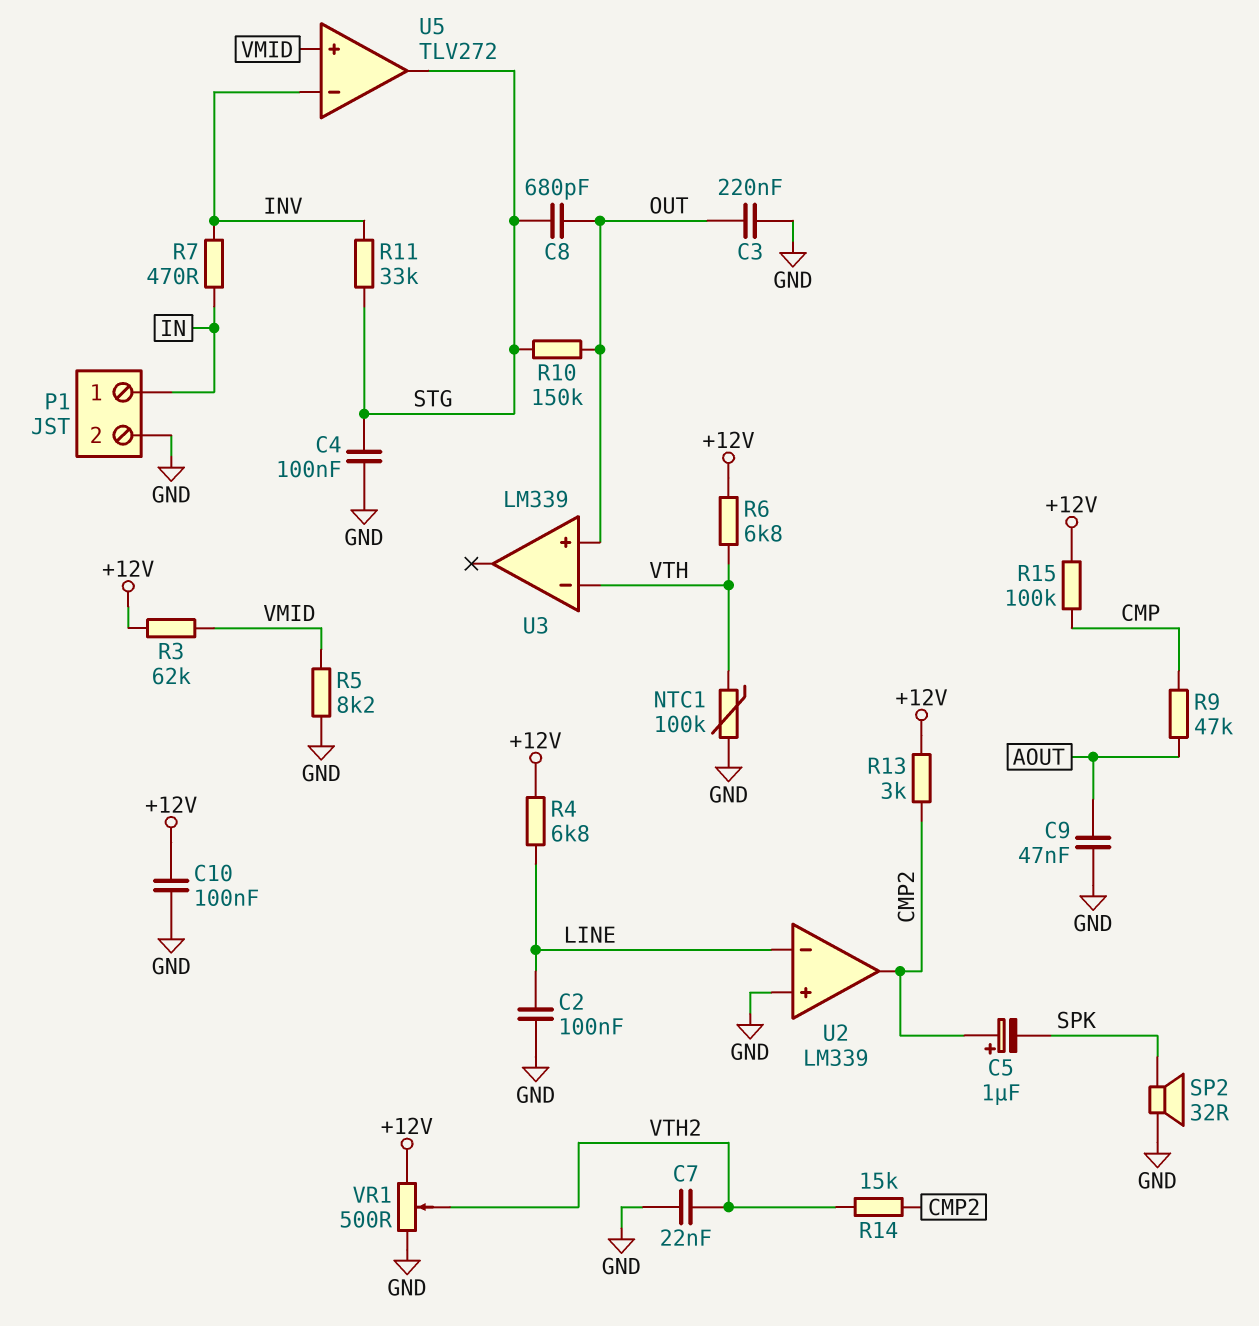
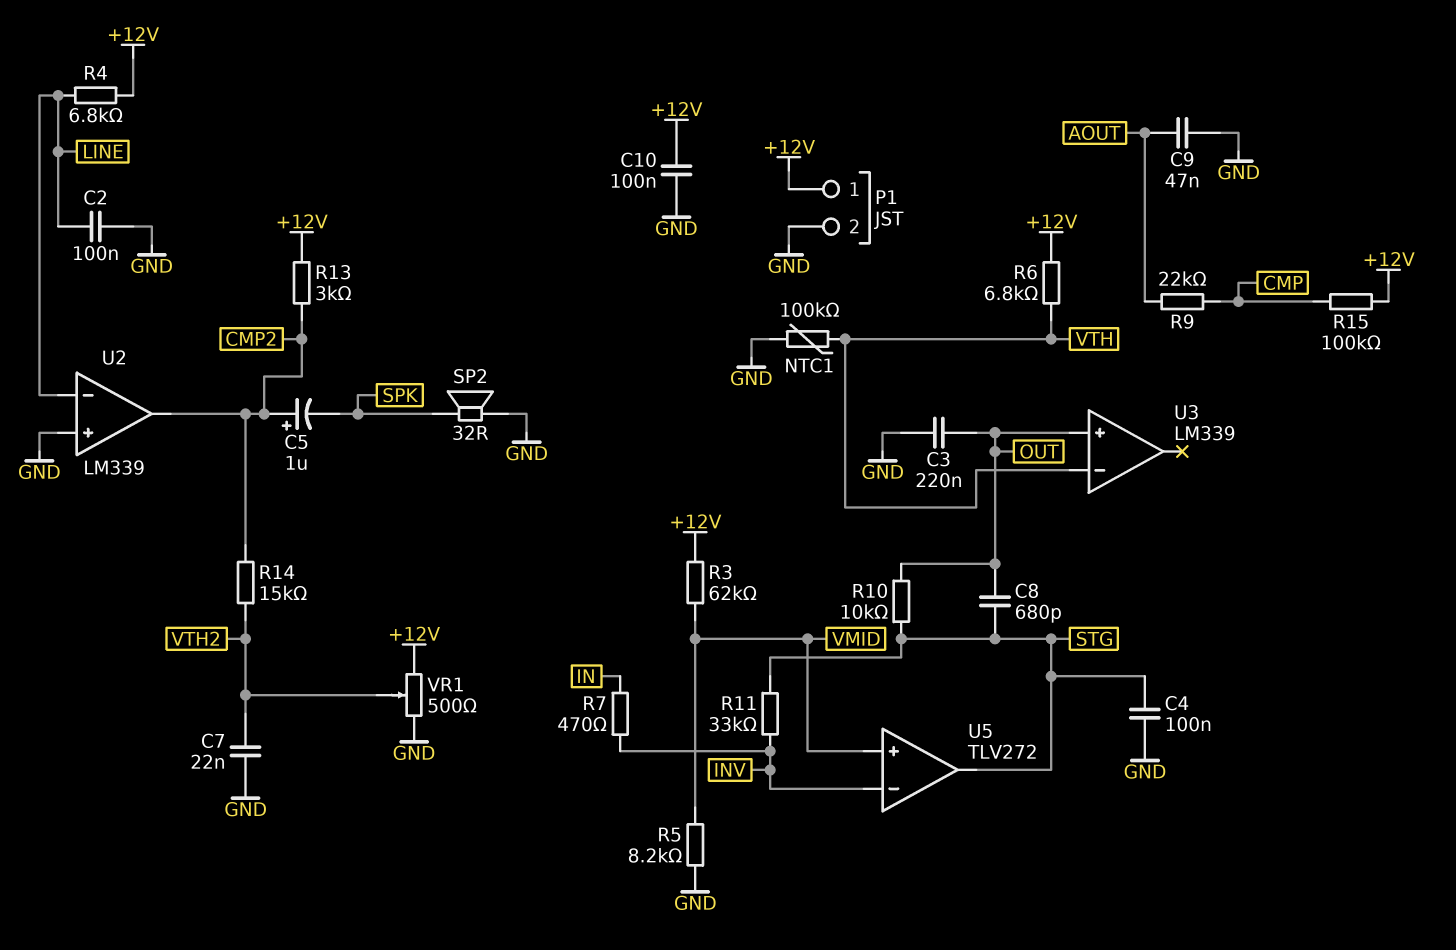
P1 pin 1: IN -> +12V
R9: 47k (AOUT, CMP) -> 22k (AOUT, CMP)
R10: 150k (OUT, STG) -> 10k (OUT, STG)

